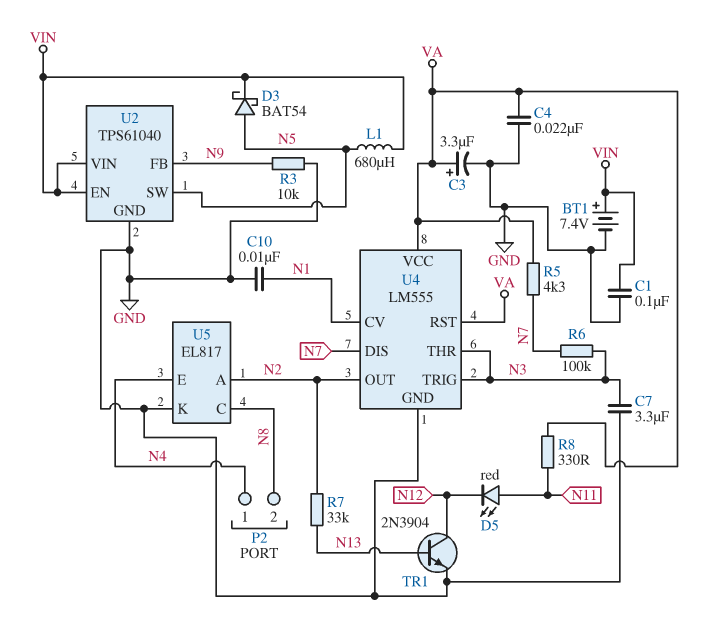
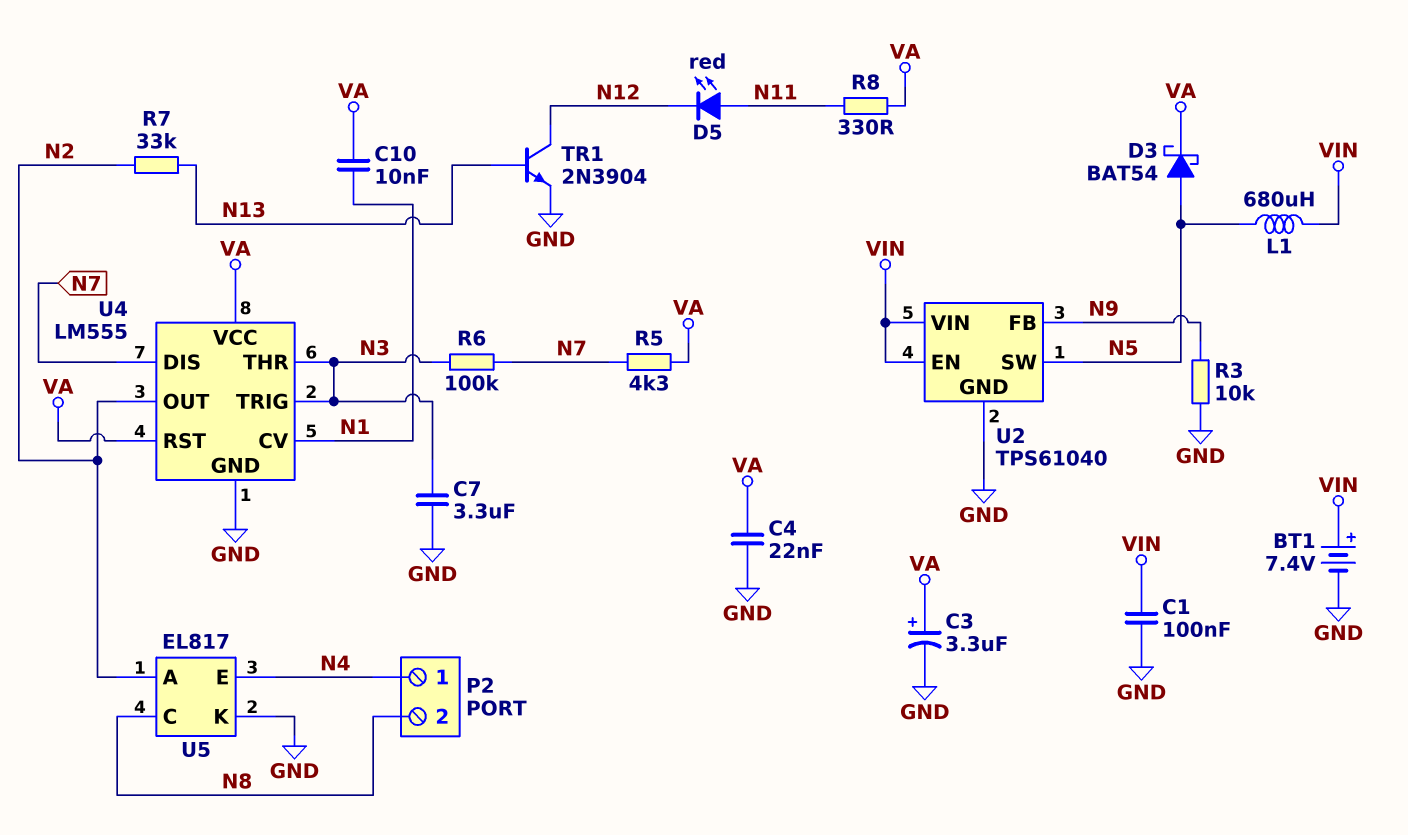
C10: 10nF (GND, N1) -> 10nF (N1, VA)
D3: schottky BAT54 (A N5, K VIN) -> schottky BAT54 (A N5, K VA)

